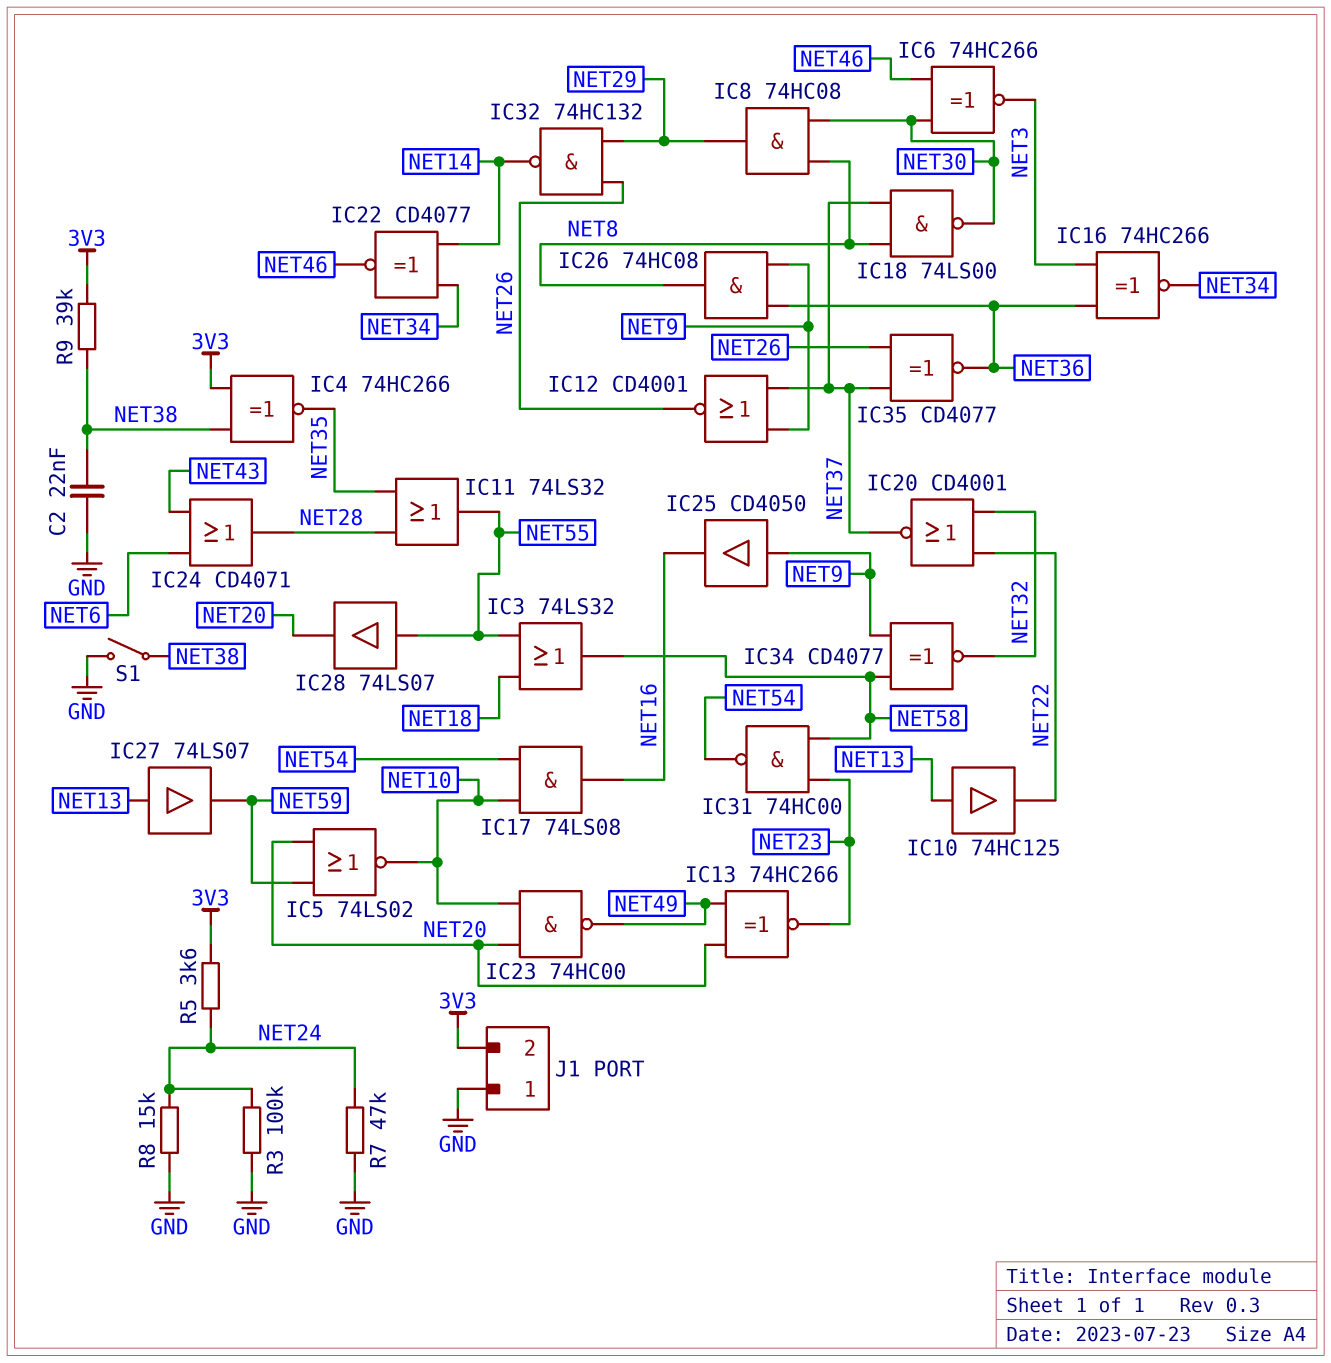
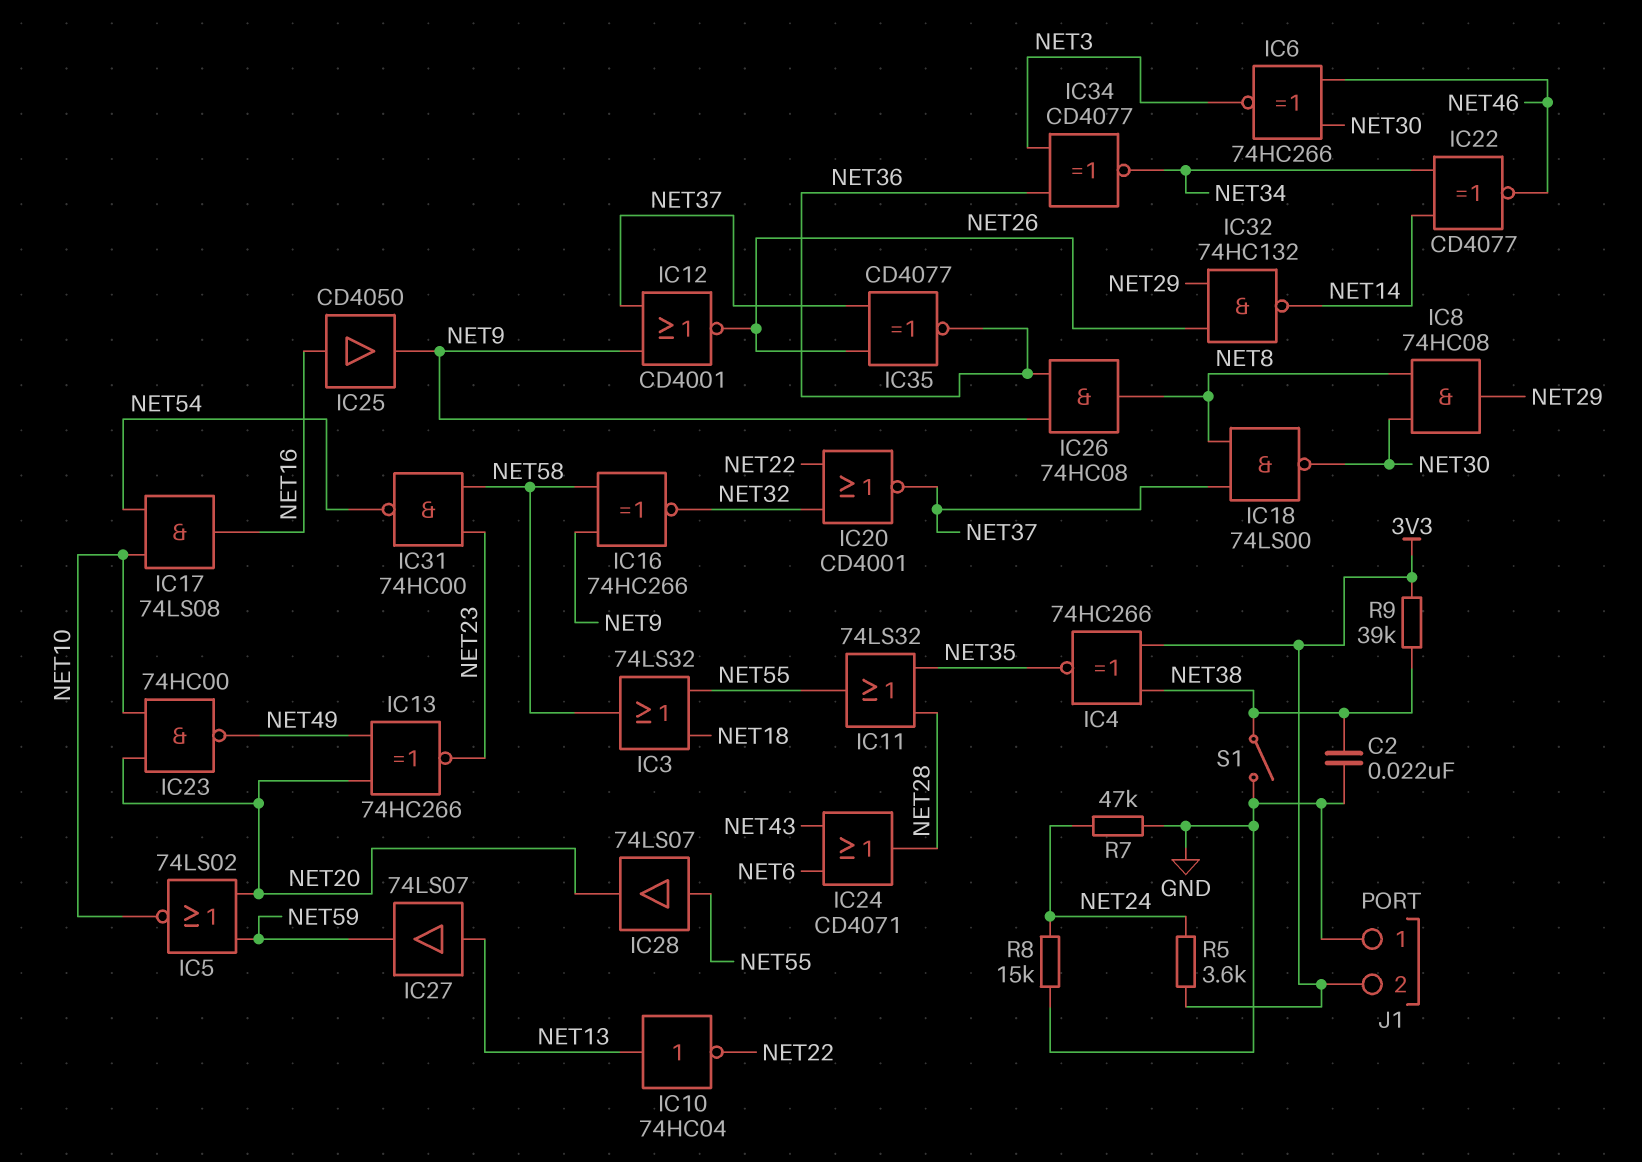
IC10: buffer 74HC125 (in NET13, out NET22) -> NOT 74HC04 (in NET13, out NET22)
IC16: XNOR 74HC266 (in NET3, in NET36, out NET34) -> XNOR 74HC266 (in NET9, in NET58, out NET32)
IC25: buffer CD4050 (in NET9, out NET16) -> buffer CD4050 (in NET16, out NET9)
IC34: XNOR CD4077 (in NET9, in NET58, out NET32) -> XNOR CD4077 (in NET3, in NET36, out NET34)
R3: 100k (GND, NET24) -> none

